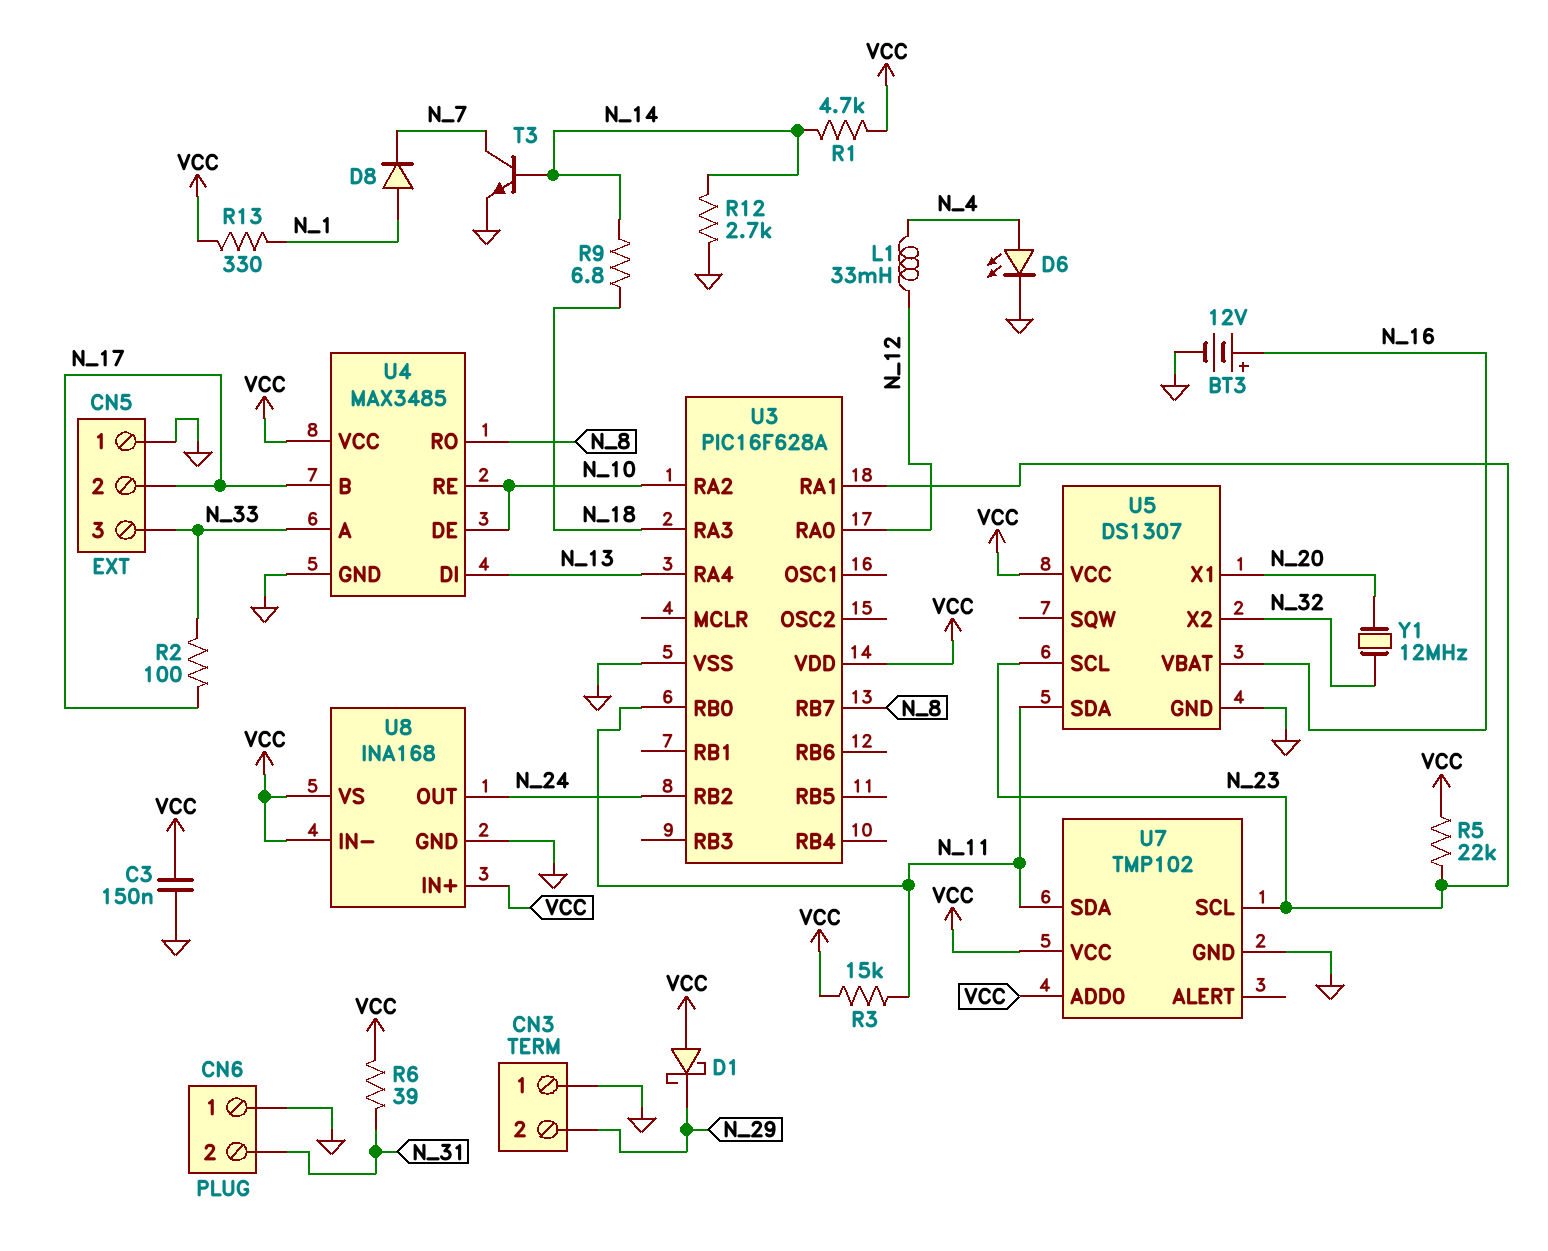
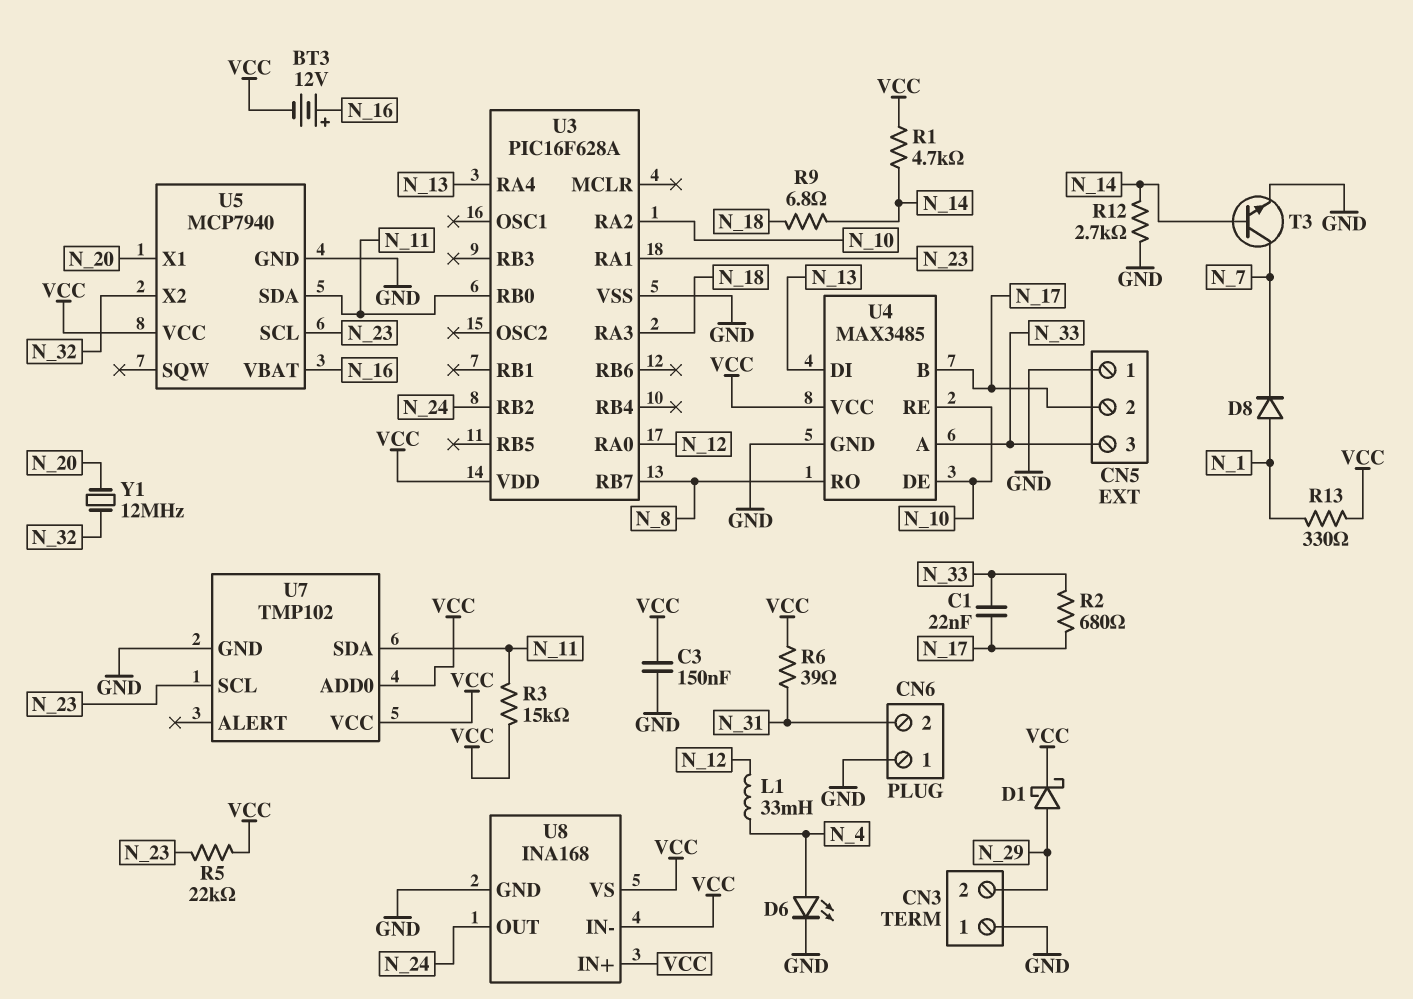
BT3: 12V (plus N_16, minus GND) -> 12V (plus N_16, minus VCC)
C1: none -> 22nF (N_17, N_33)
D1: schottky (A VCC, K N_29) -> schottky (A N_29, K VCC)
R2: 100 (N_17, N_33) -> 680 (N_17, N_33)
U5: DS1307 -> MCP7940

